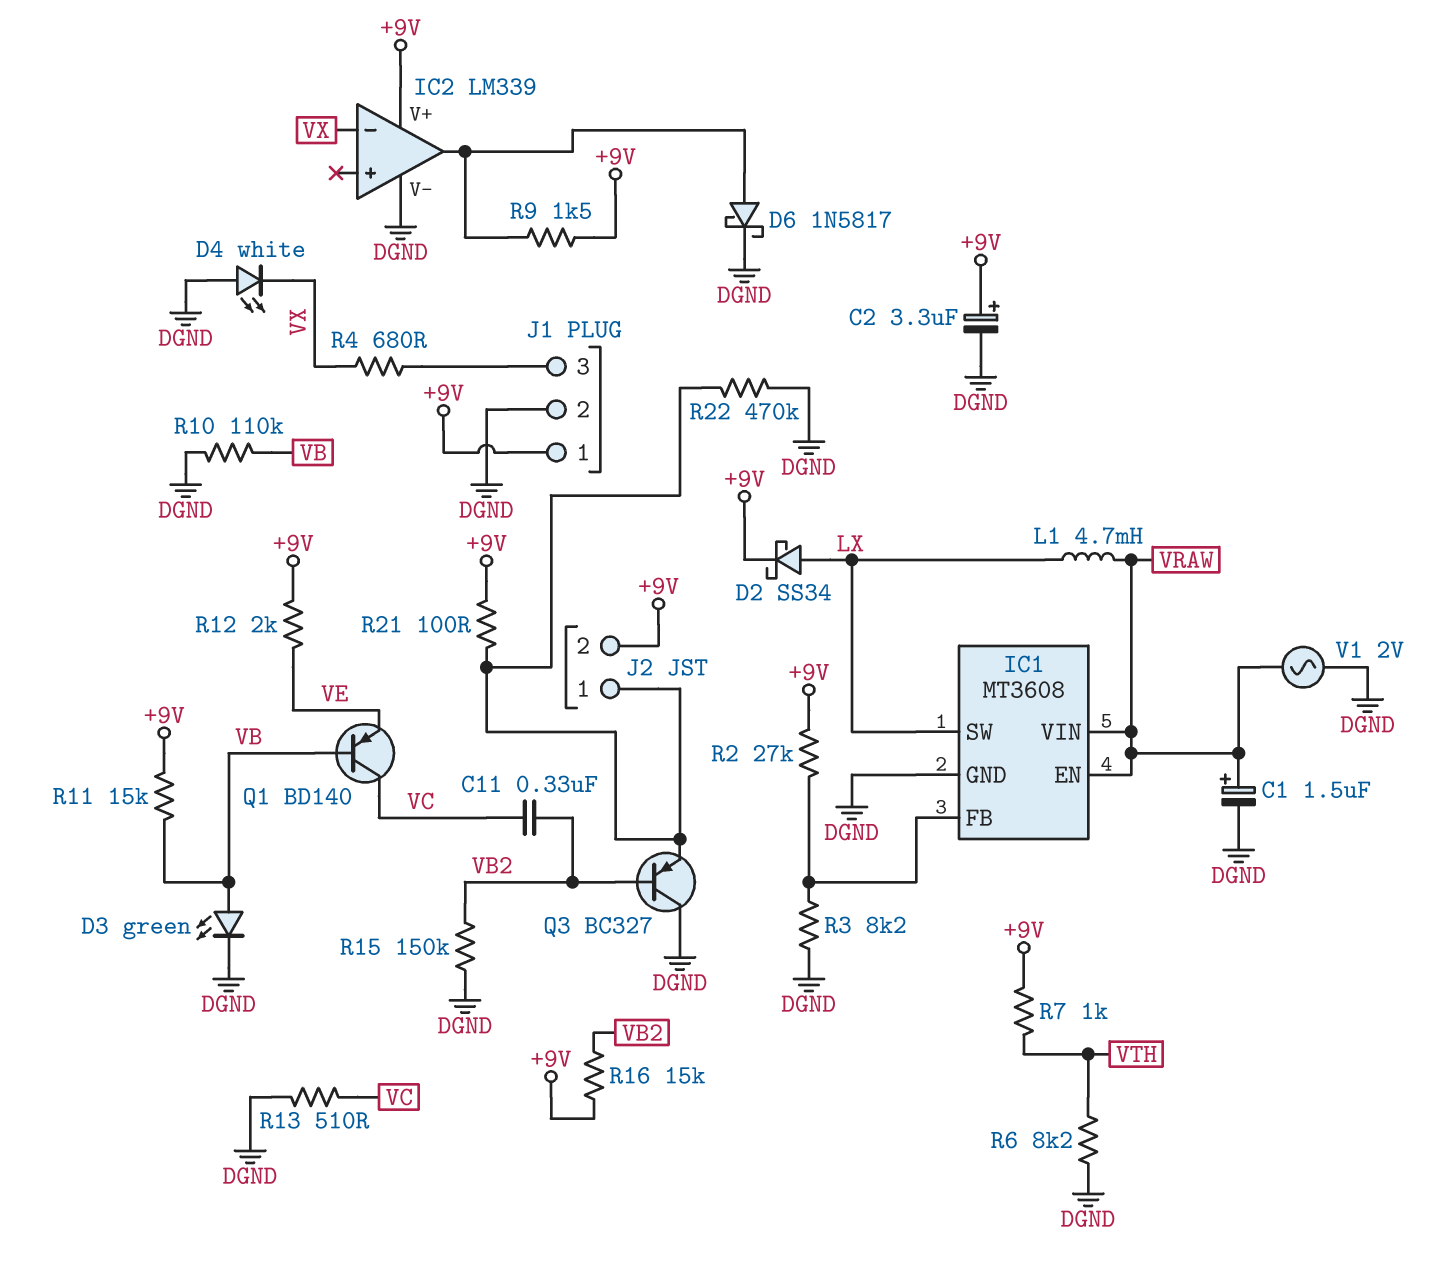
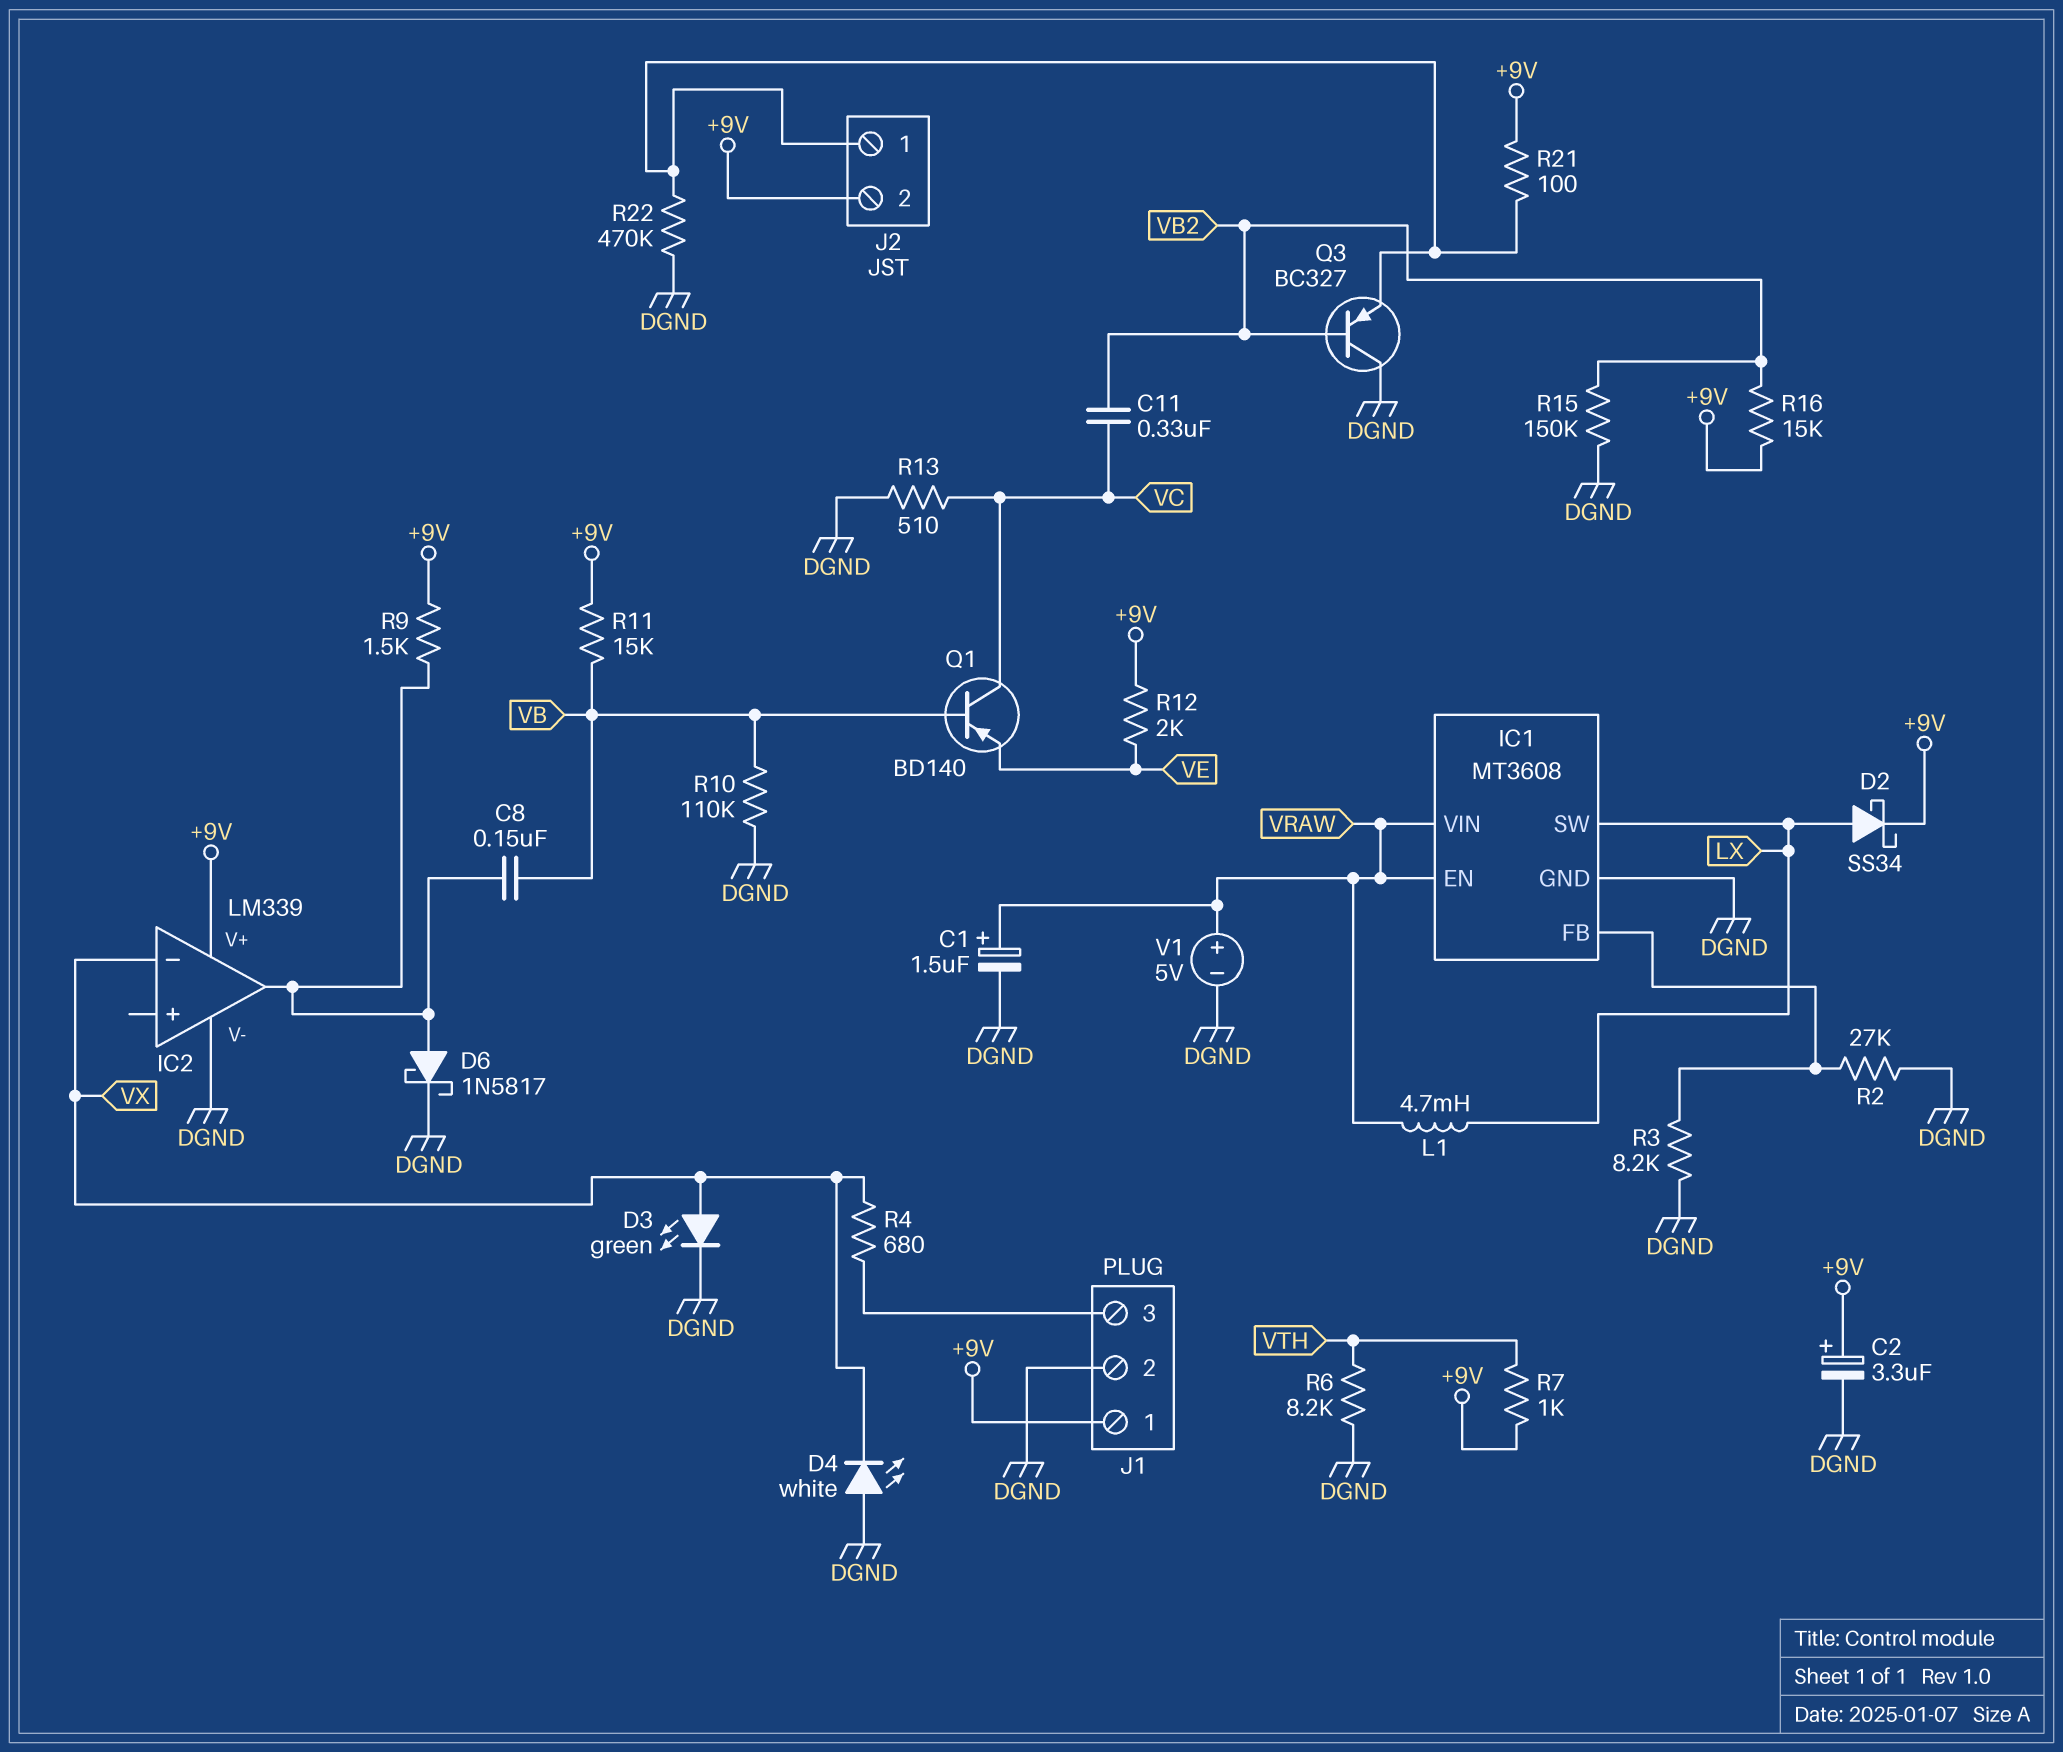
C8: none -> 150nF (IC2/out, VB)
D3: LED green (A VB, K DGND) -> LED green (A VX, K DGND)
R2: 27k (+9V, IC1/FB) -> 27k (DGND, IC1/FB)
V1: AC 2V (DGND, VRAW) -> 5V (plus VRAW, minus DGND)

